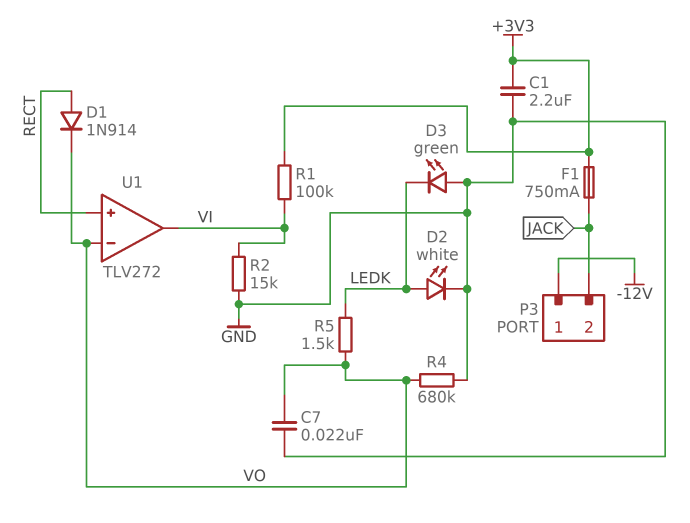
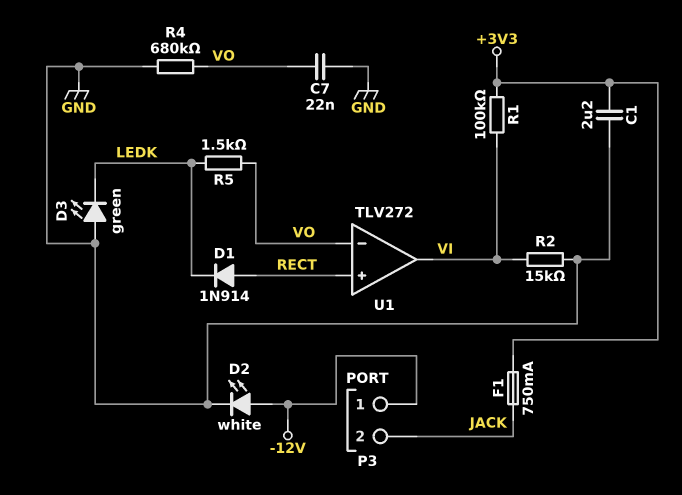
D1: diode 1N914 (A RECT, K VO) -> diode 1N914 (A RECT, K LEDK)
D2: LED white (A LEDK, K GND) -> LED white (A -12V, K GND)

